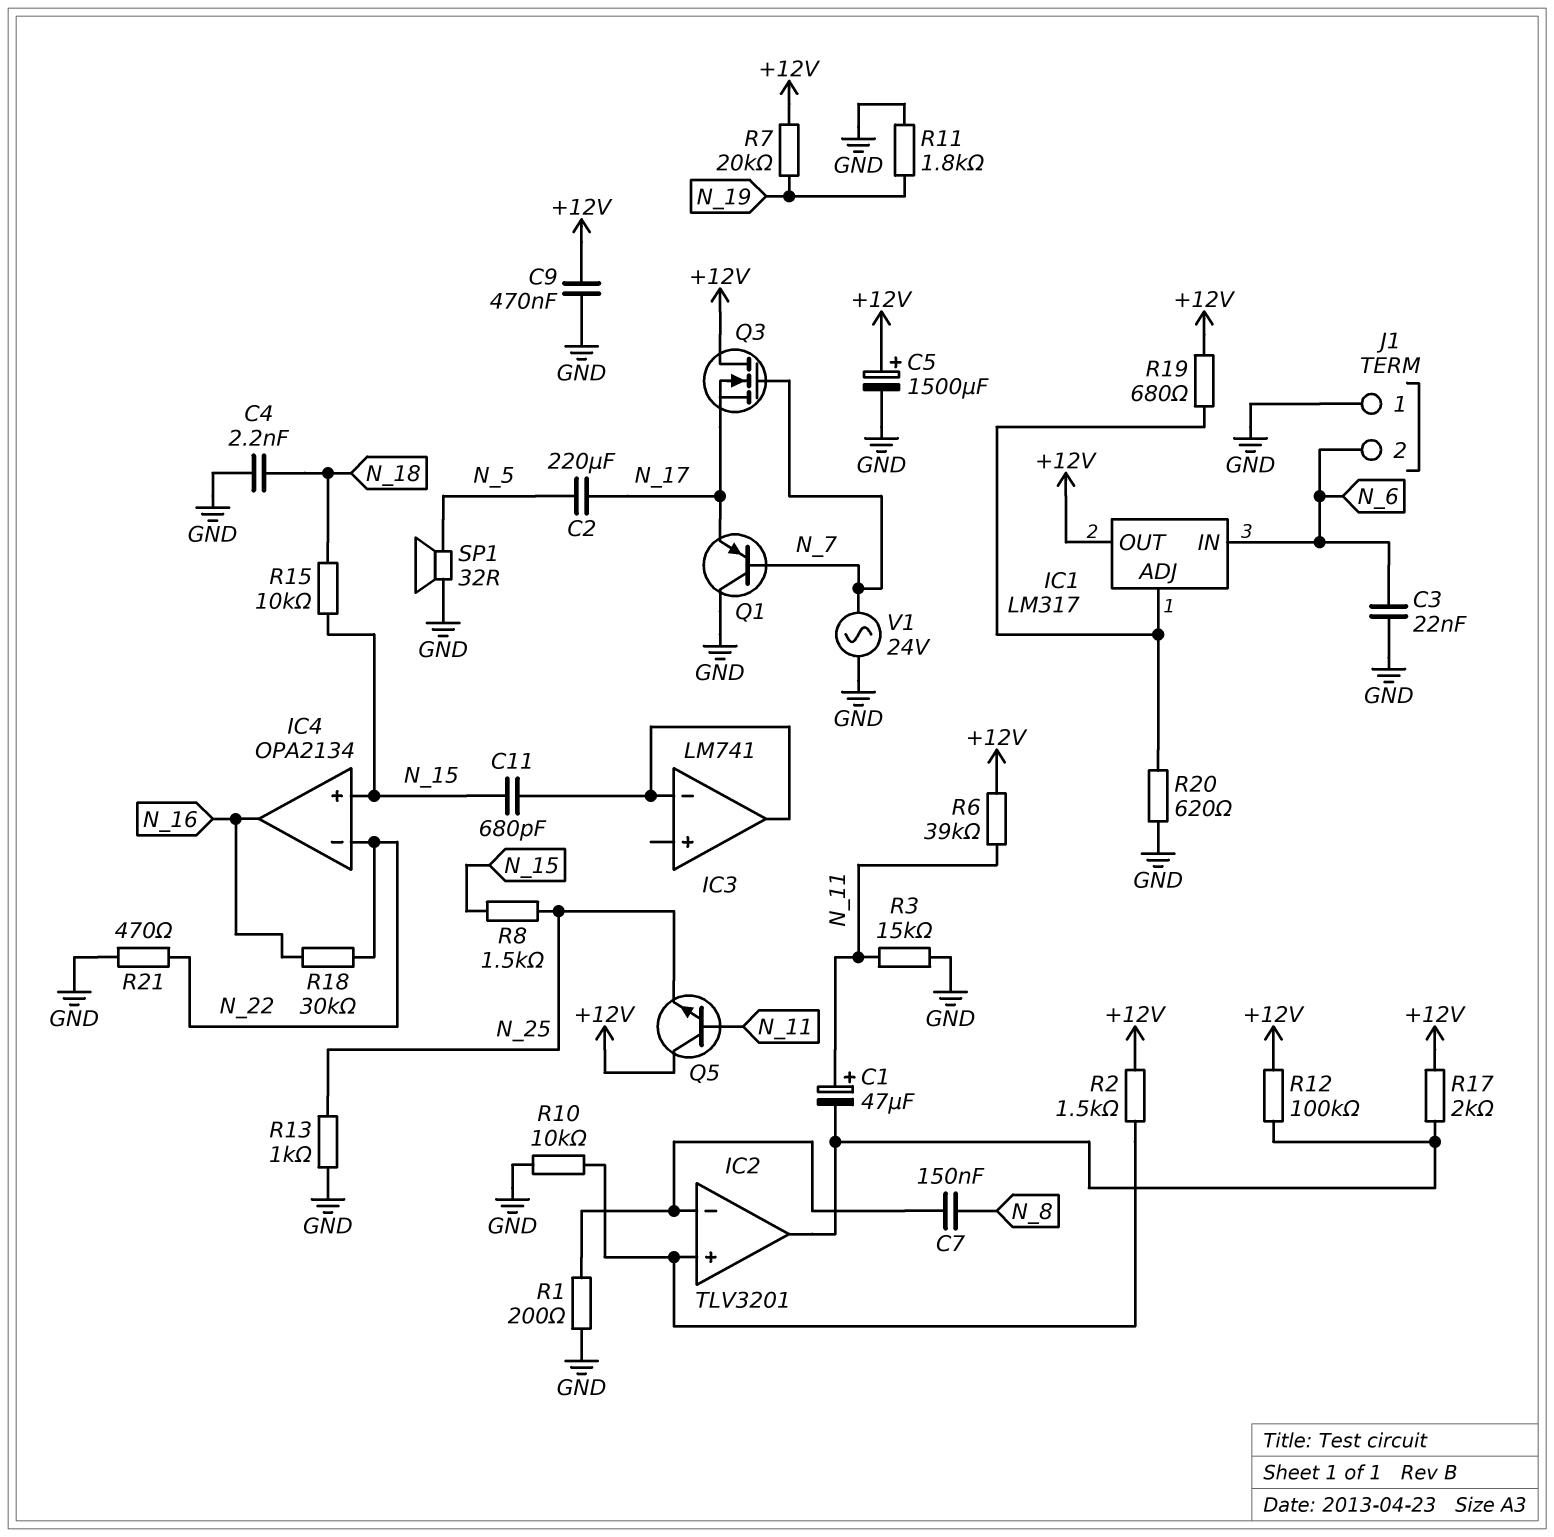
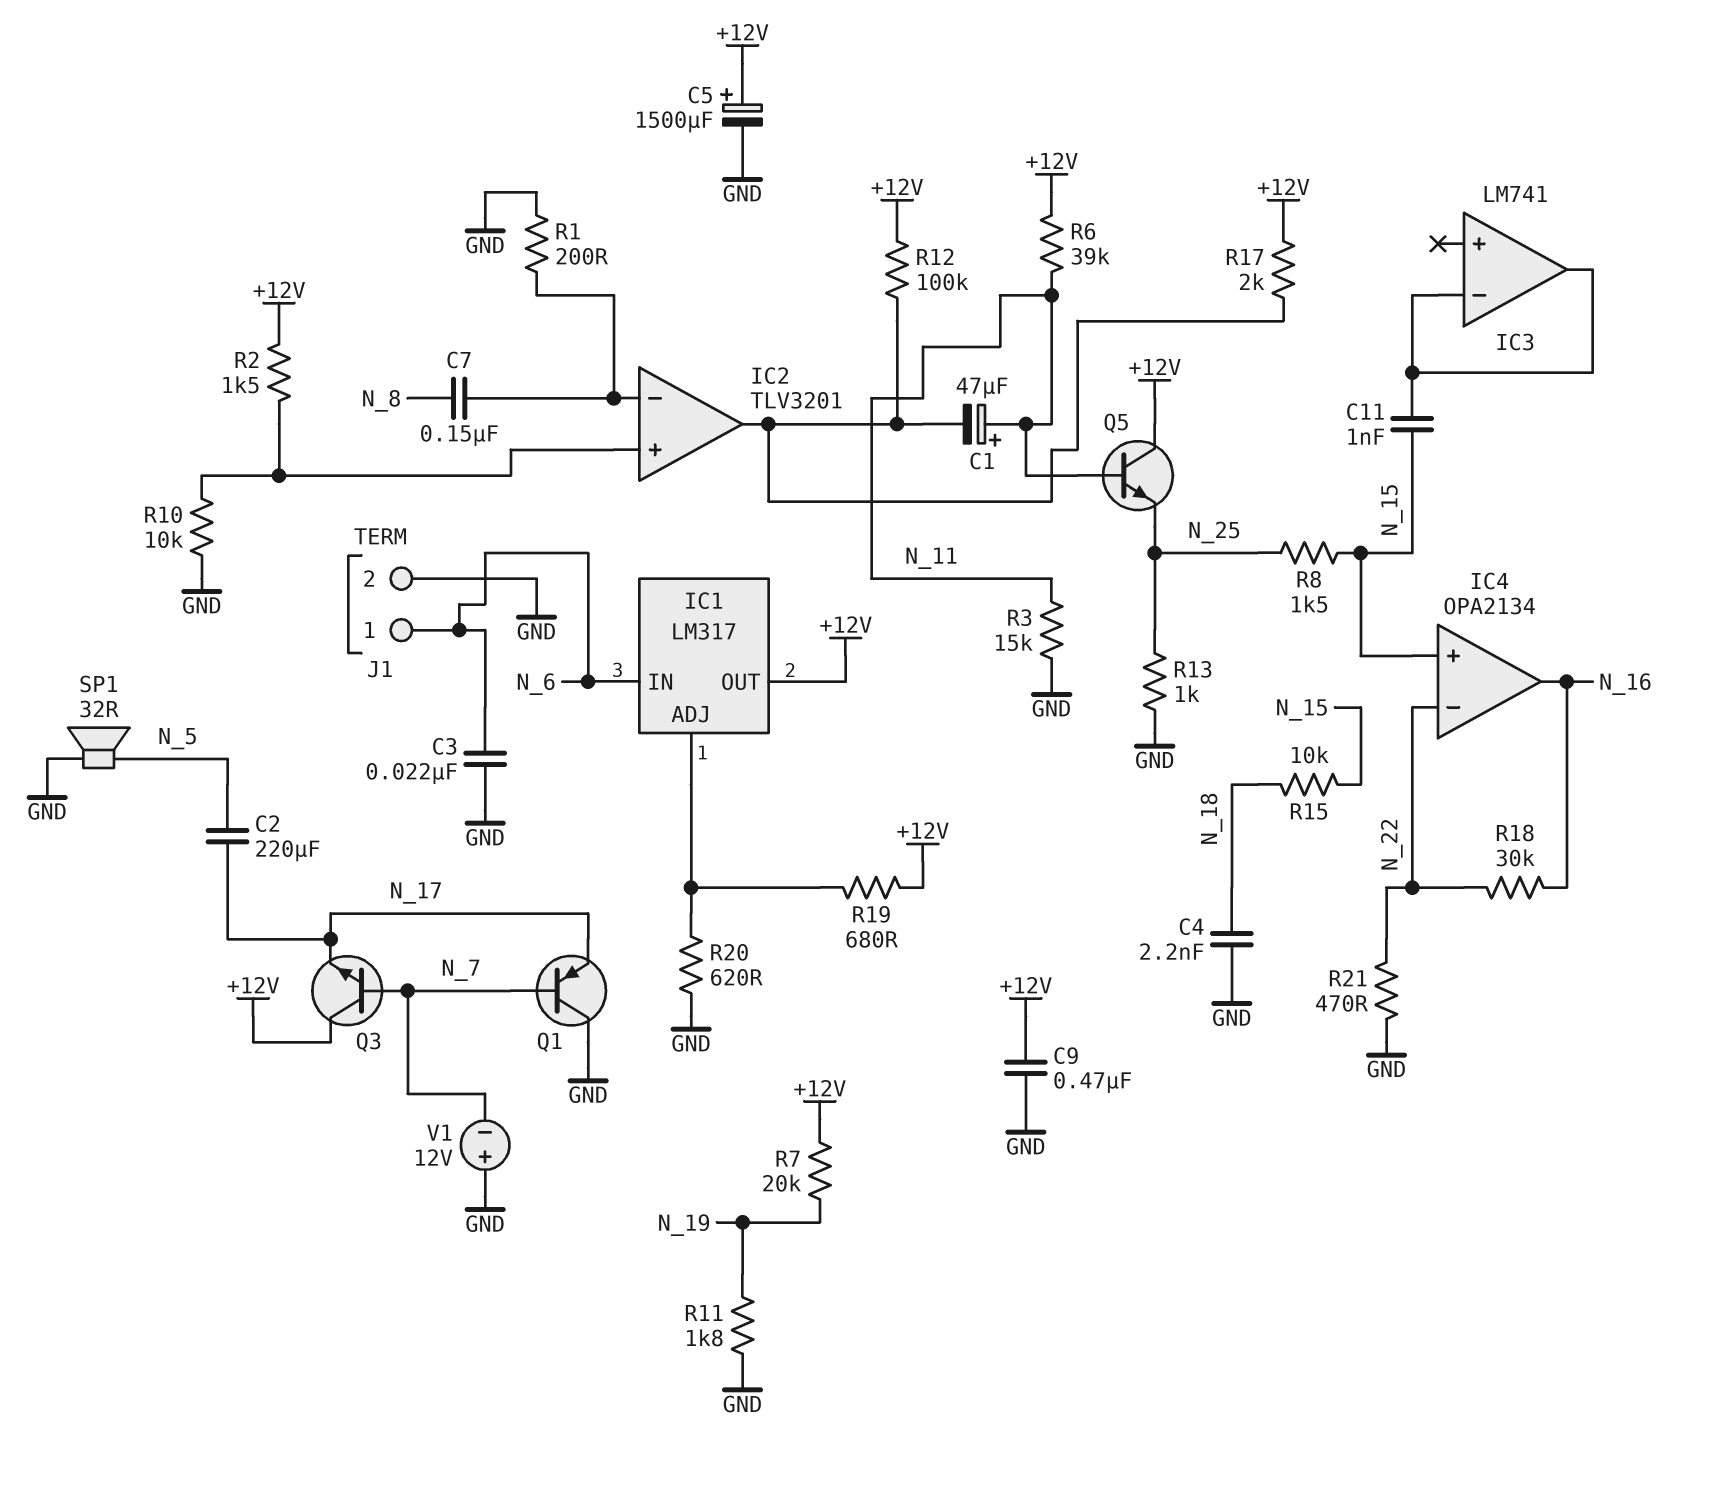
C11: 680pF (IC3/in-, N_15) -> 1nF (IC3/in-, N_15)
J1 pin 1: GND -> N_6
J1 pin 2: N_6 -> GND
Q3: NMOS (G N_7, D +12V, S N_17) -> NPN (B N_7, C +12V, E N_17)
V1: AC 24V (GND, N_7) -> 12V (plus GND, minus N_7)

